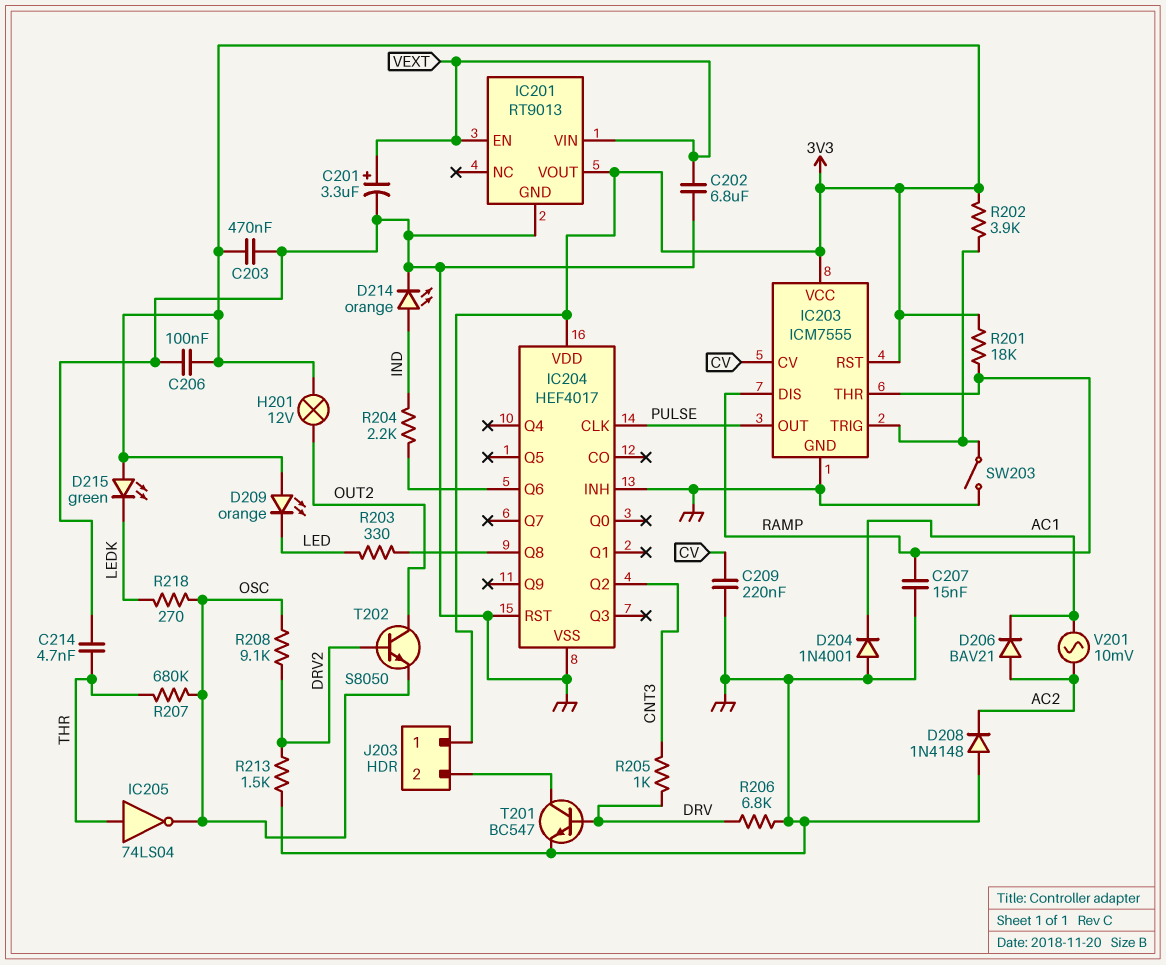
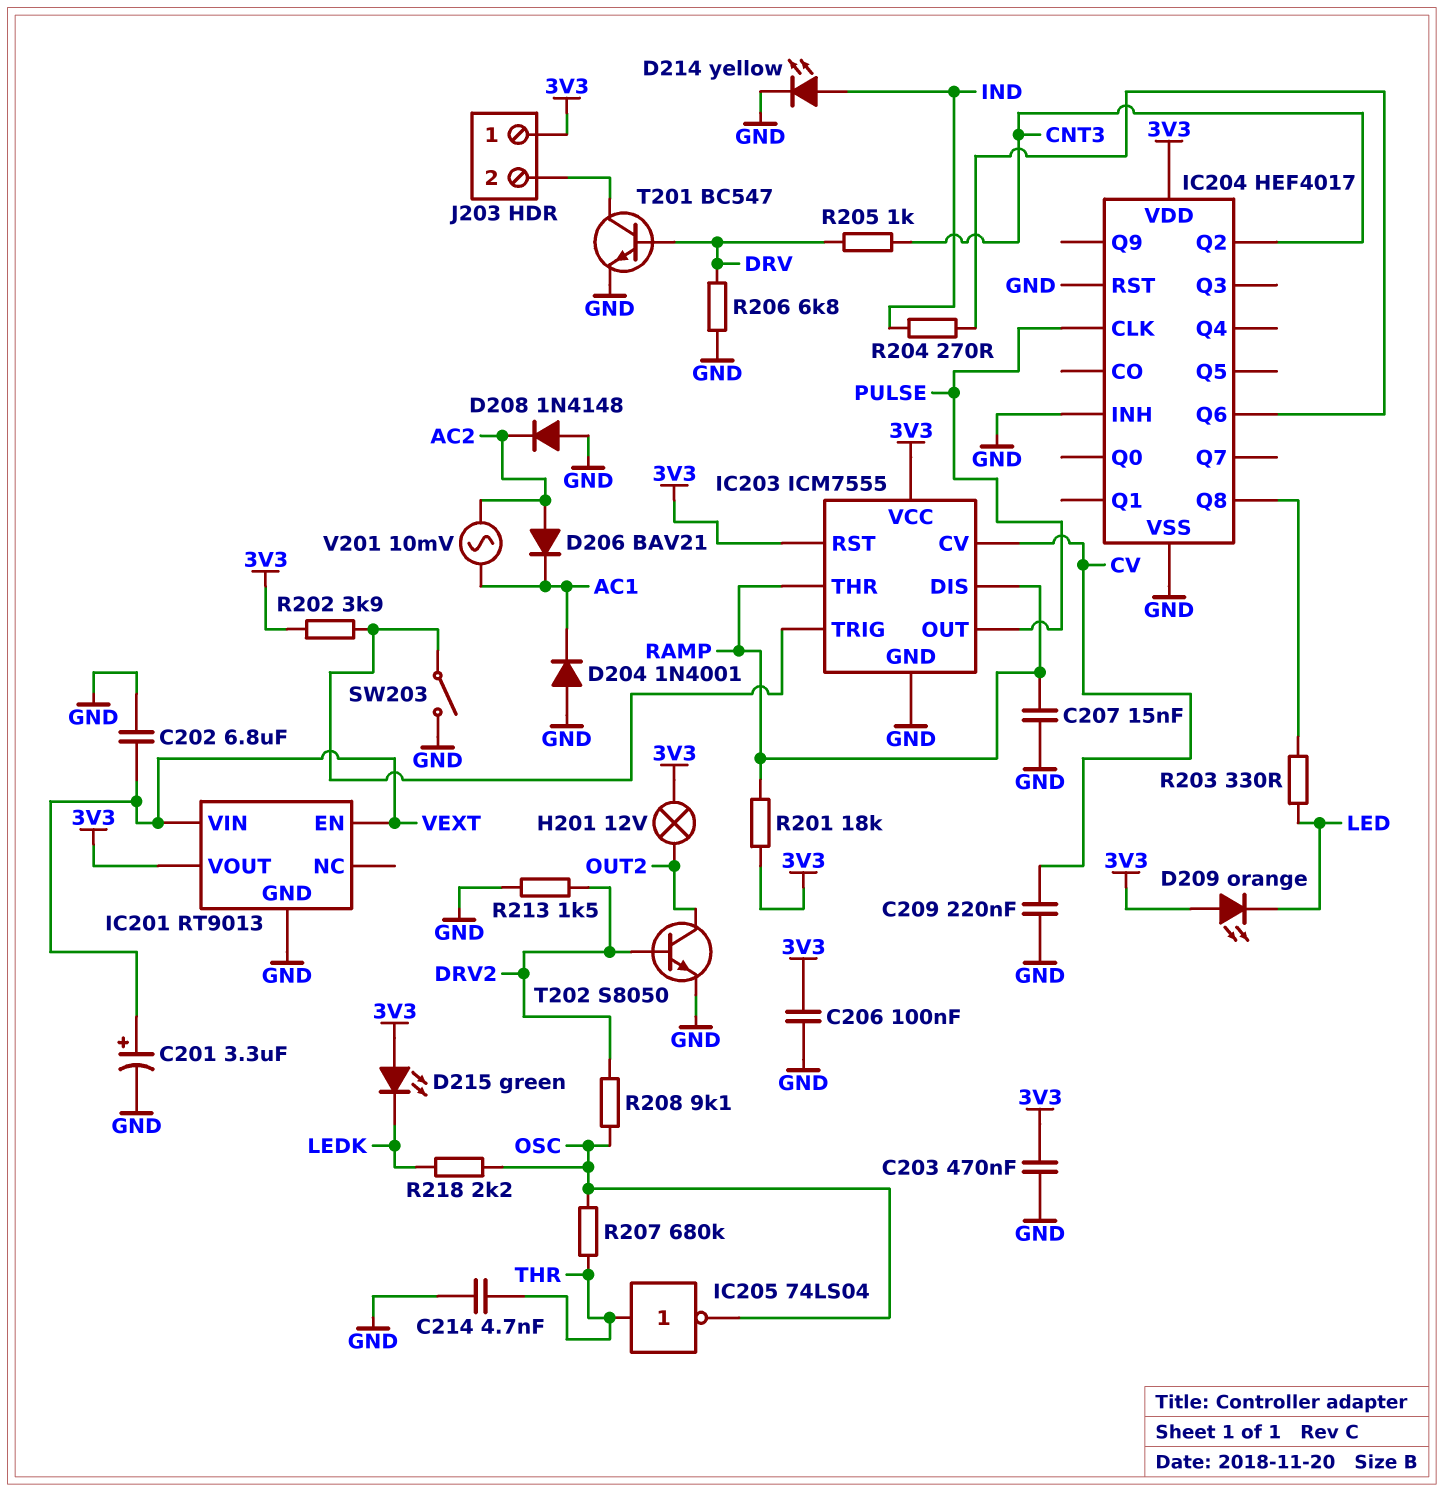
D214: LED orange (A IND, K GND) -> LED yellow (A IND, K GND)
R204: 2.2k (IC204/Q6, IND) -> 270 (IC204/Q6, IND)
R218: 270 (LEDK, OSC) -> 2.2k (LEDK, OSC)
T202: NPN S8050 (B DRV2, C OUT2, E OSC) -> NPN S8050 (B DRV2, C OUT2, E GND)

